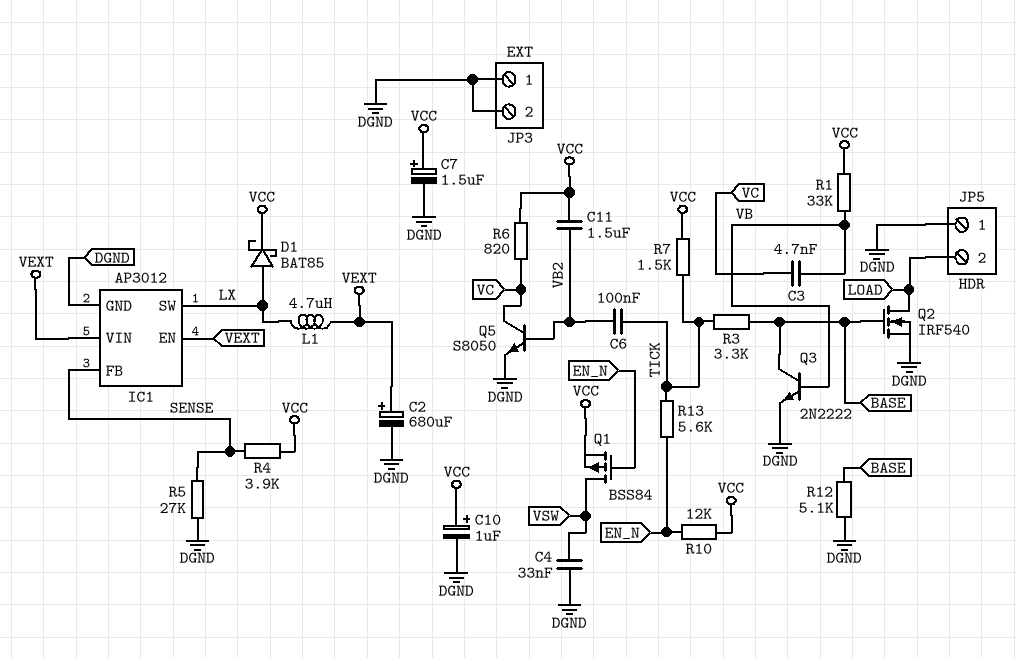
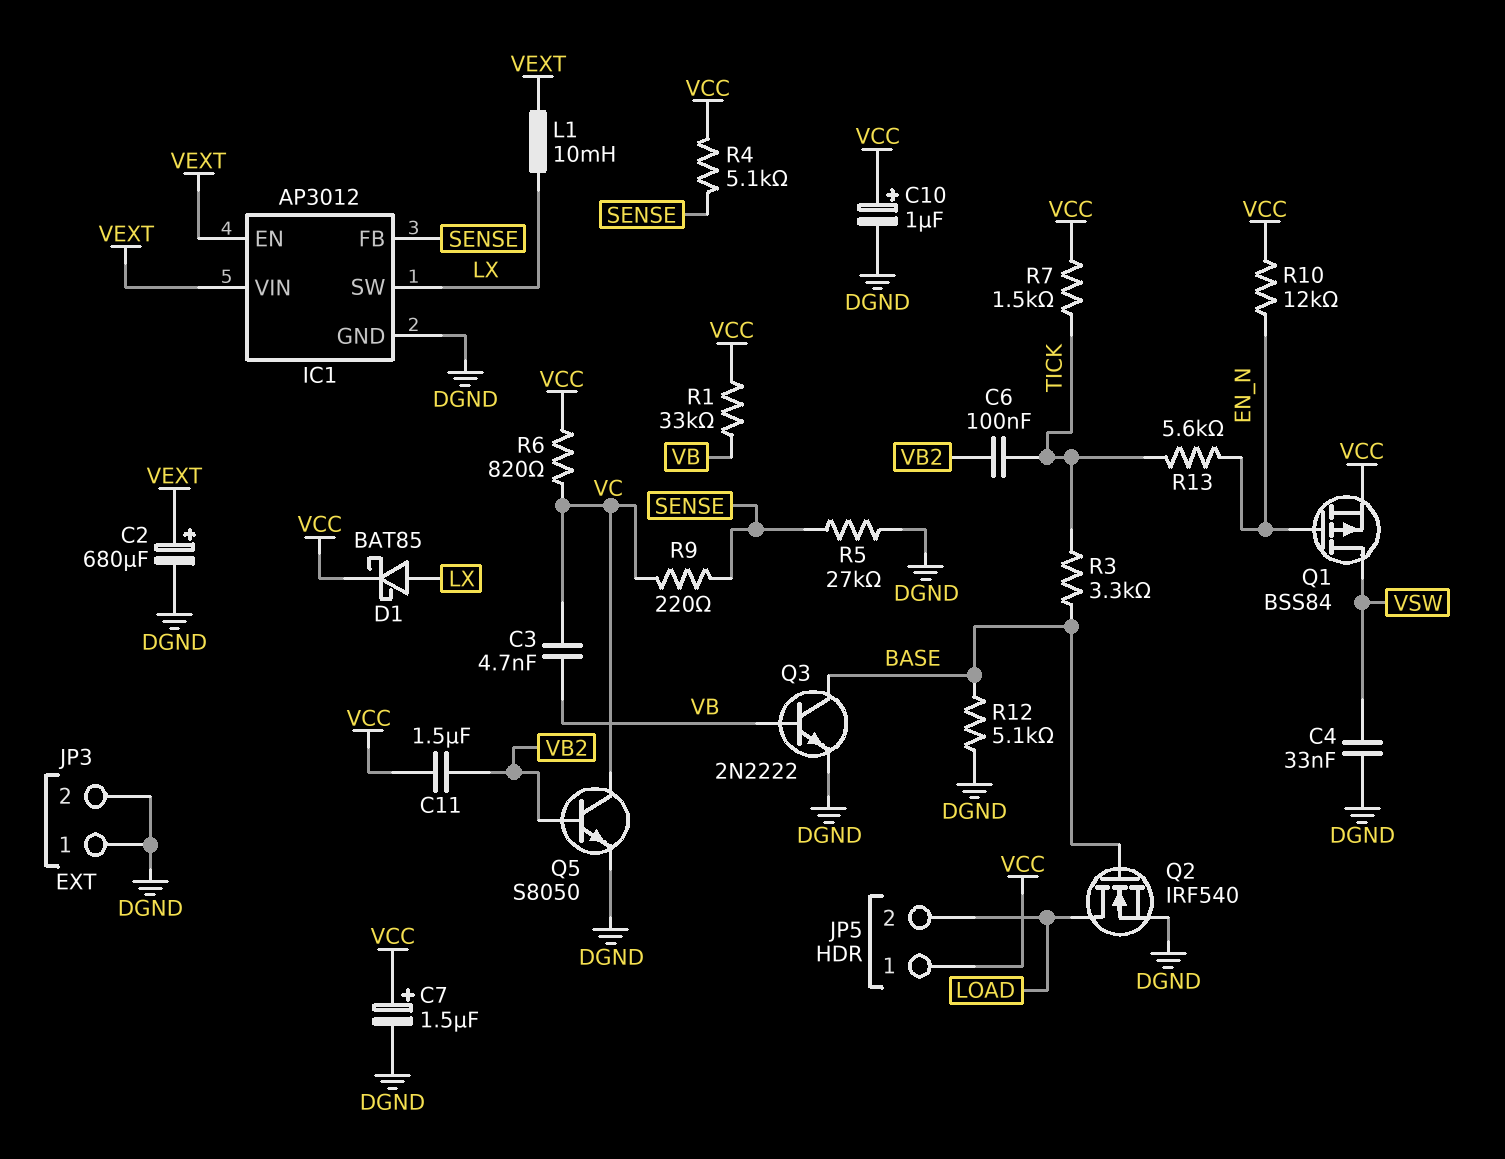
JP5 pin 1: DGND -> VCC
L1: 4.7uH (LX, VEXT) -> 10mH (LX, VEXT)
R4: 3.9k (SENSE, VCC) -> 5.1k (SENSE, VCC)
R9: none -> 220 (SENSE, VC)

